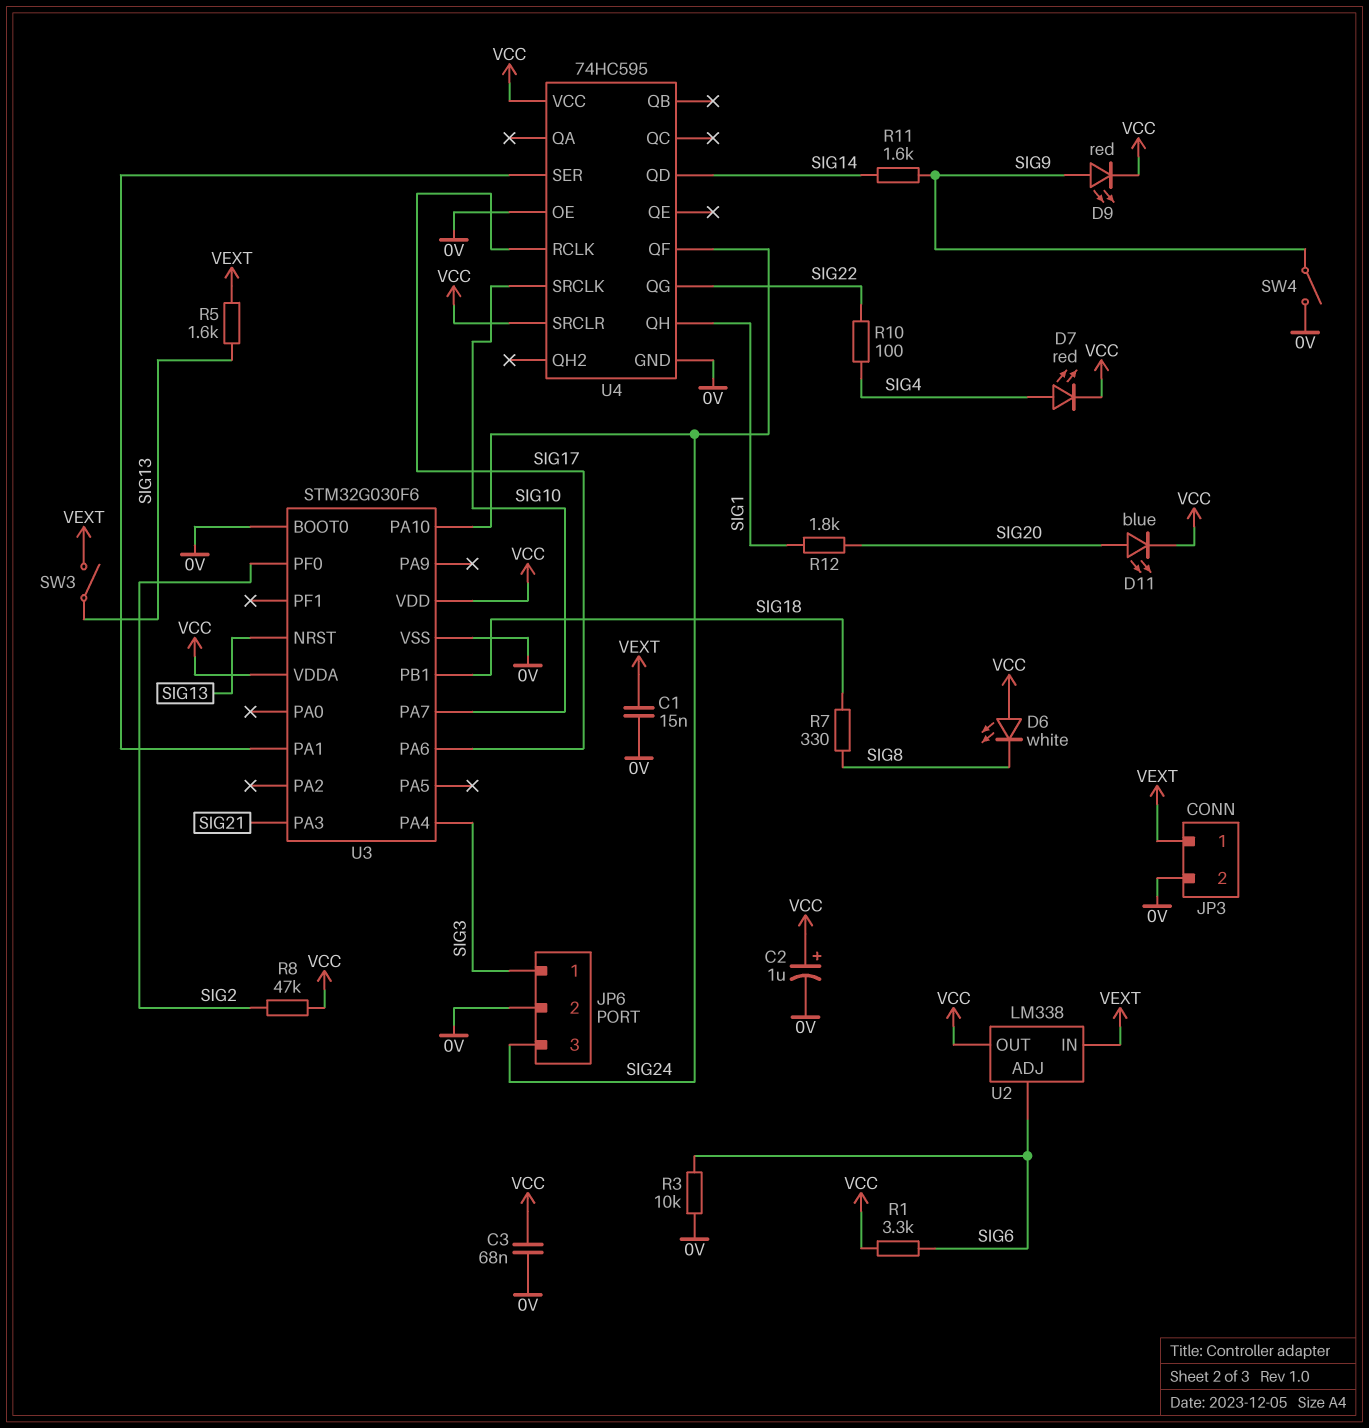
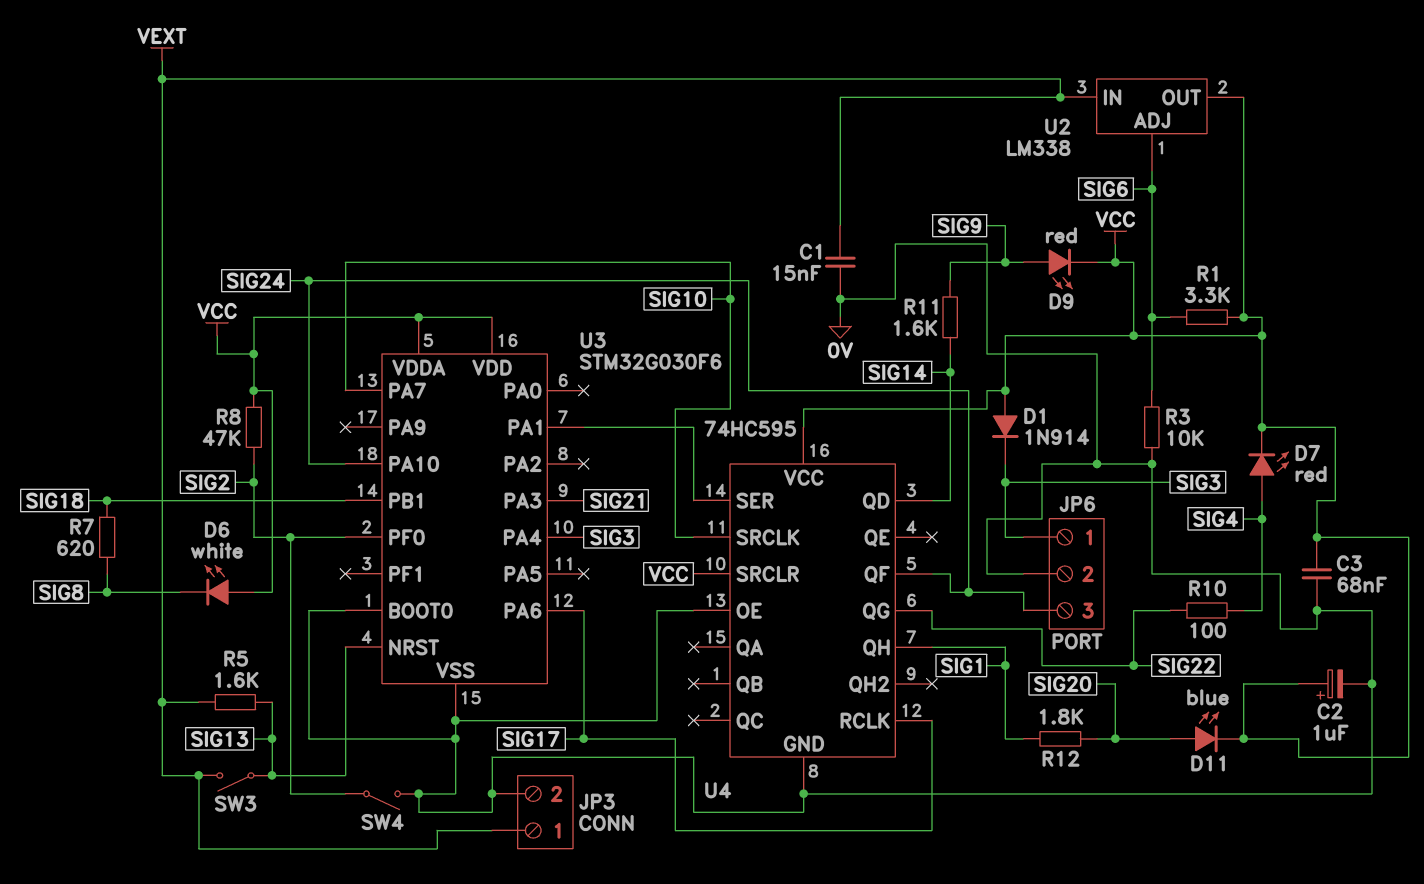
D1: none -> diode 1N914 (A VCC, K SIG3)
R7: 330 (SIG8, SIG18) -> 620 (SIG8, SIG18)
SW4: switch (0V, SIG9) -> switch (0V, SIG2)

